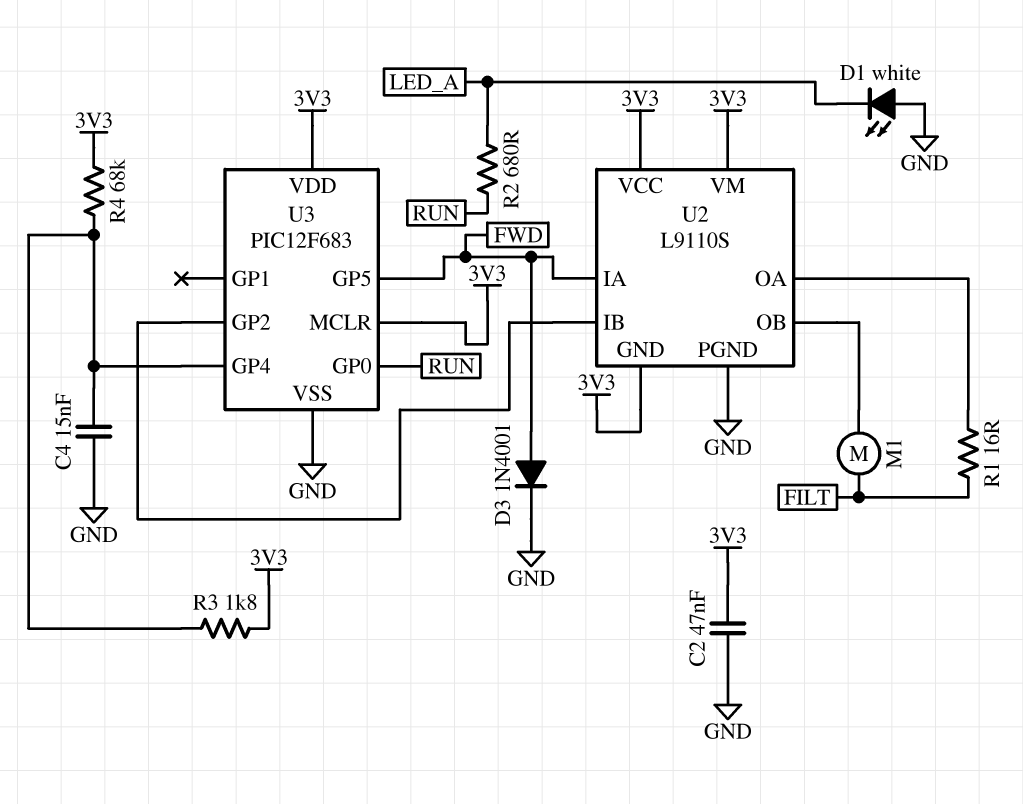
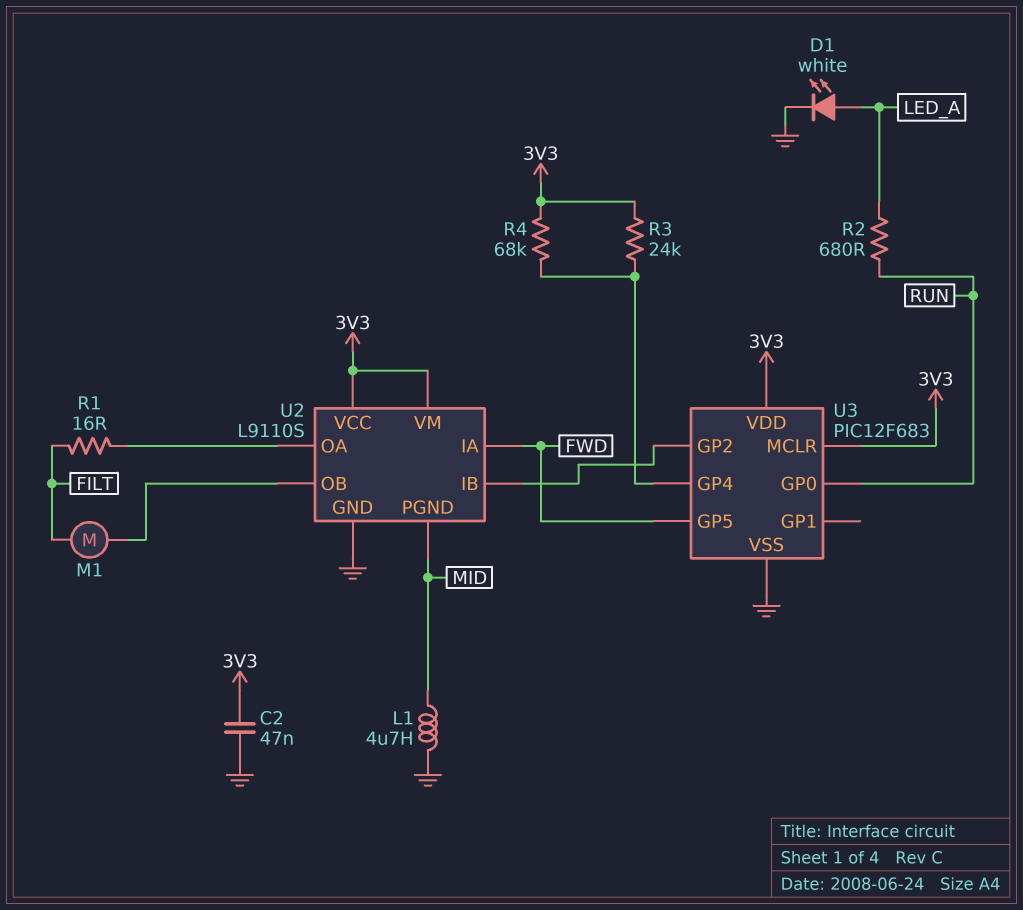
C4: 15nF (GND, U3/GP4) -> none
D1: LED white (A GND, K LED_A) -> LED white (A LED_A, K GND)
D3: diode 1N4001 (A FWD, K GND) -> none
L1: none -> 4.7uH (GND, MID)
R3: 1.8k (3V3, U3/GP4) -> 24k (3V3, U3/GP4)
U2 pin GND: 3V3 -> GND
U2 pin PGND: GND -> MID

